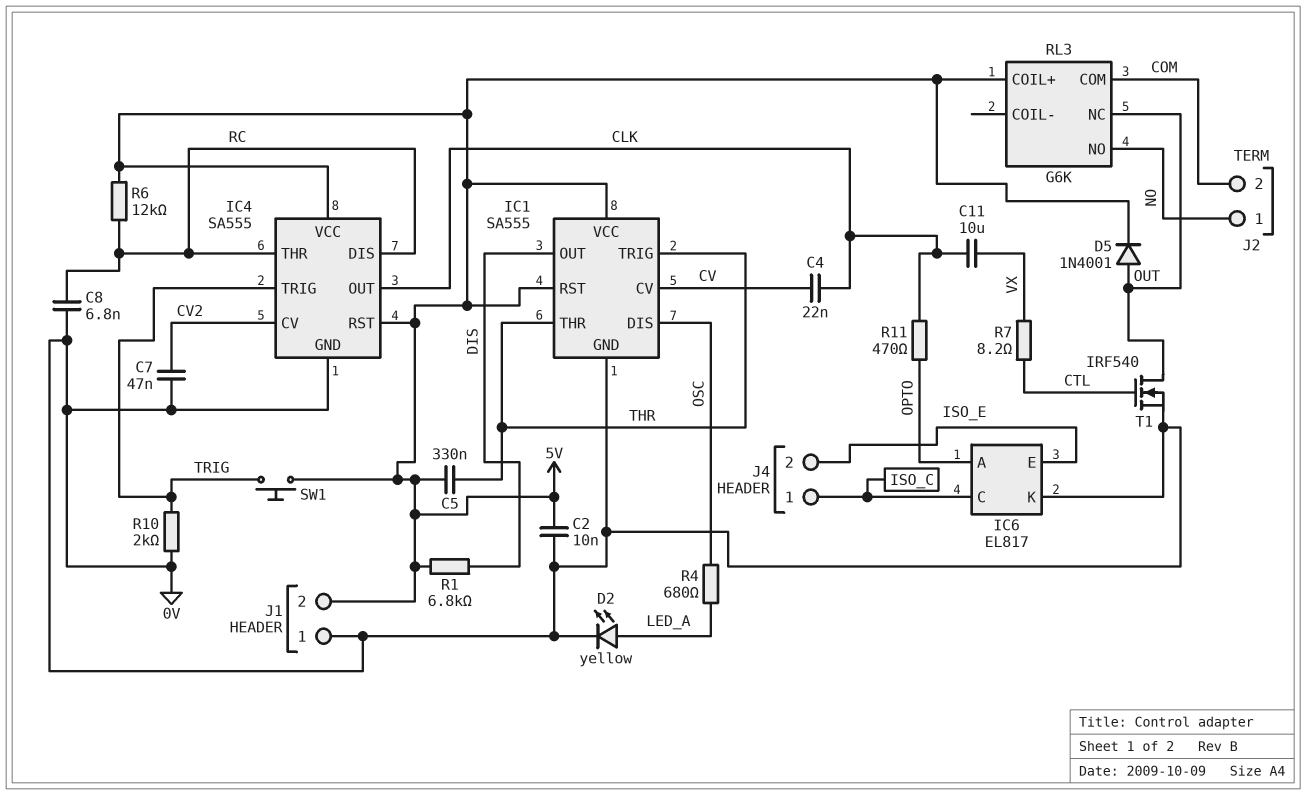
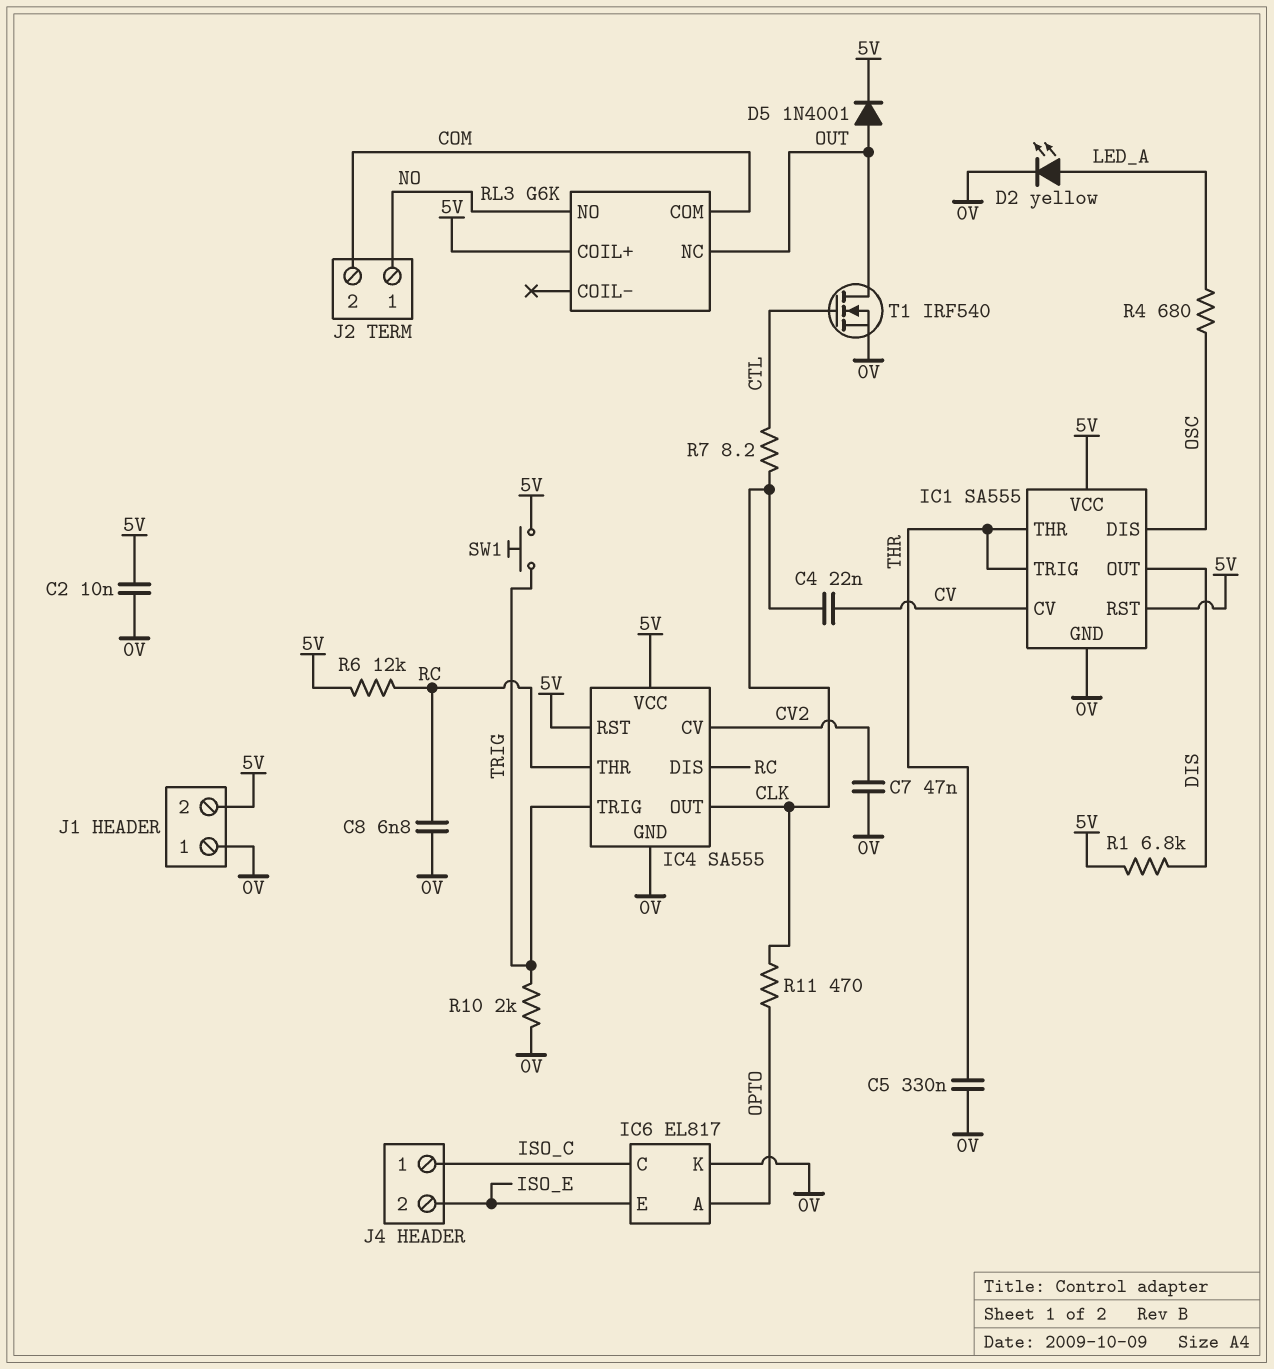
C5: 330nF (5V, THR) -> 330nF (0V, THR)
C11: 10uF (CLK, VX) -> none
R7: 8.2 (CTL, VX) -> 8.2 (CLK, CTL)

